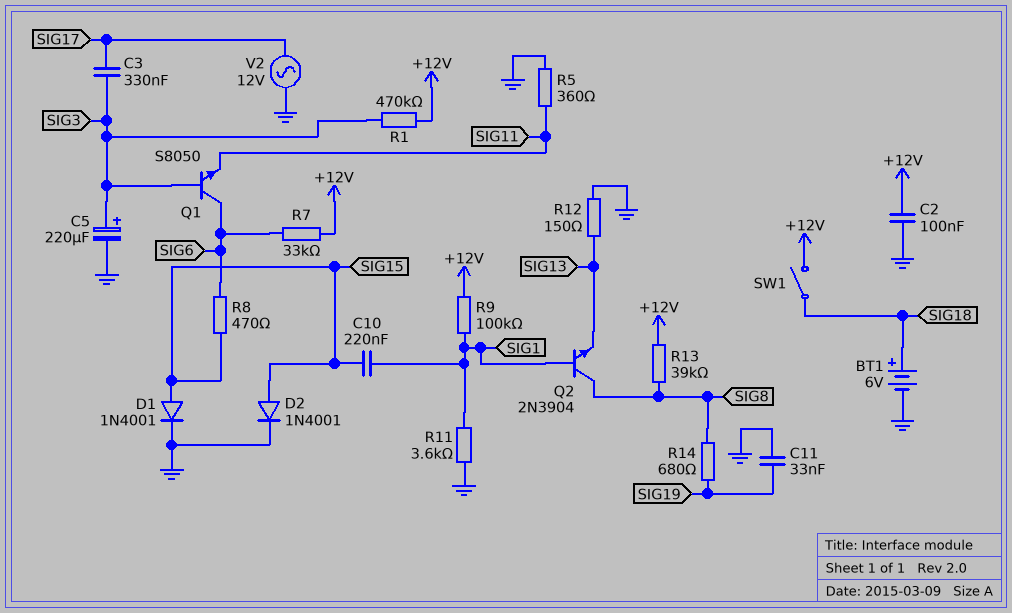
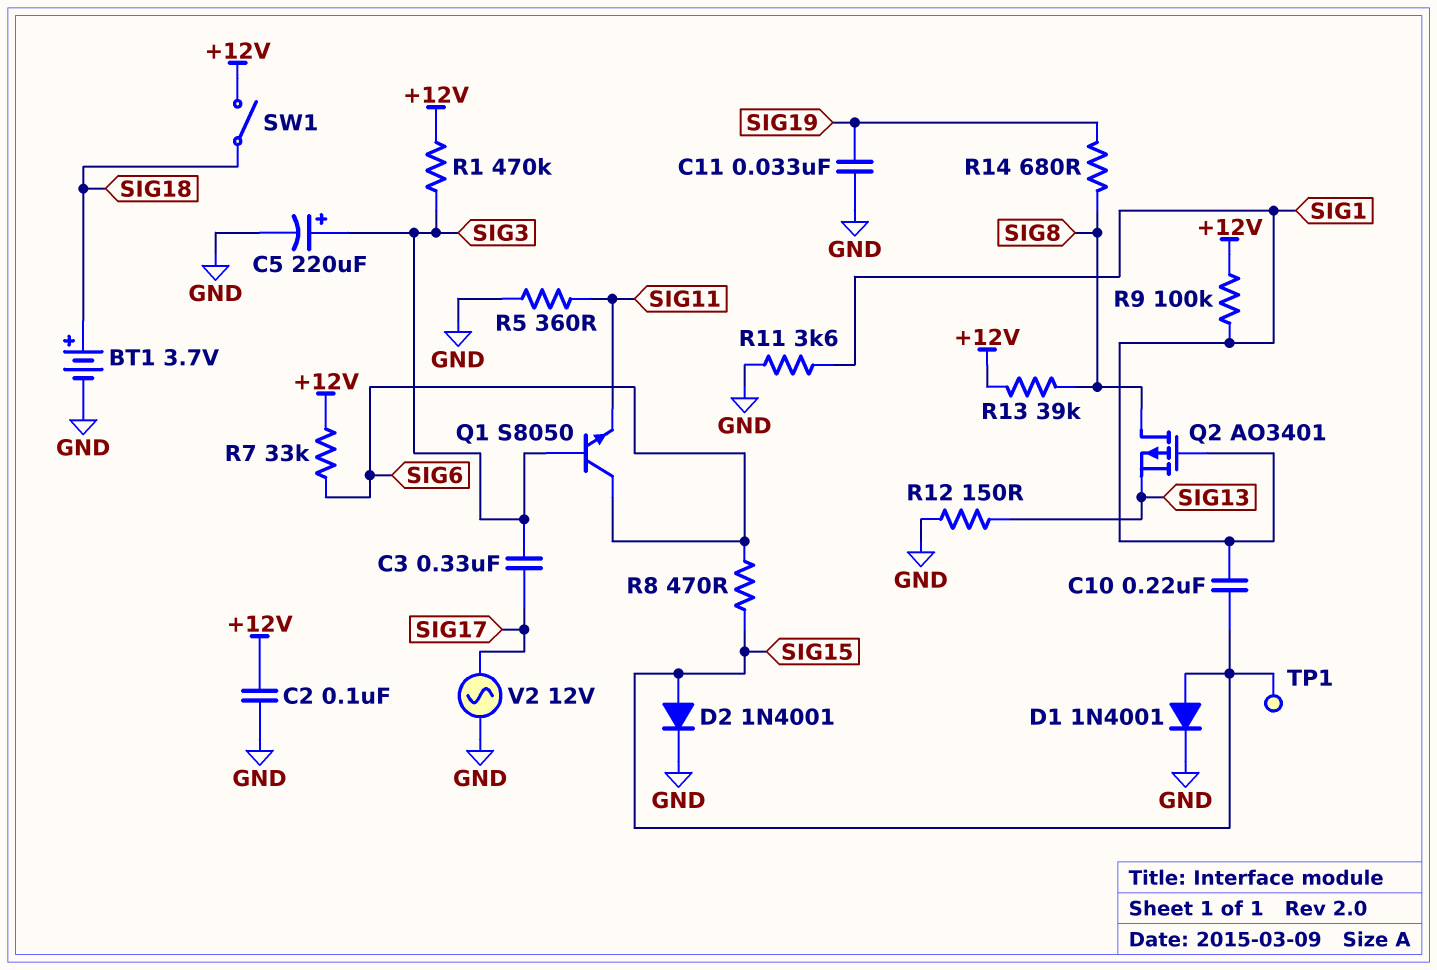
BT1: 6V (plus SIG18, minus GND) -> 3.7V (plus SIG18, minus GND)
Q2: NPN 2N3904 (B SIG1, C SIG8, E SIG13) -> PMOS AO3401 (G SIG1, D SIG8, S SIG13)
TP1: none -> test point (SIG15)

